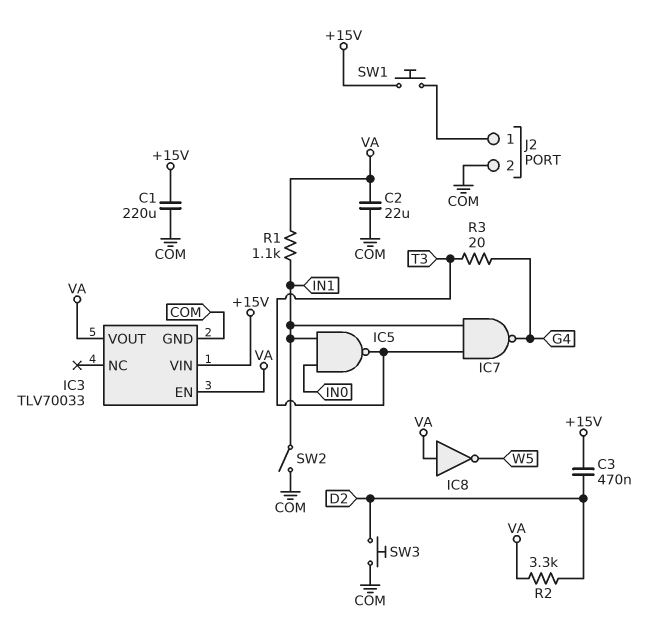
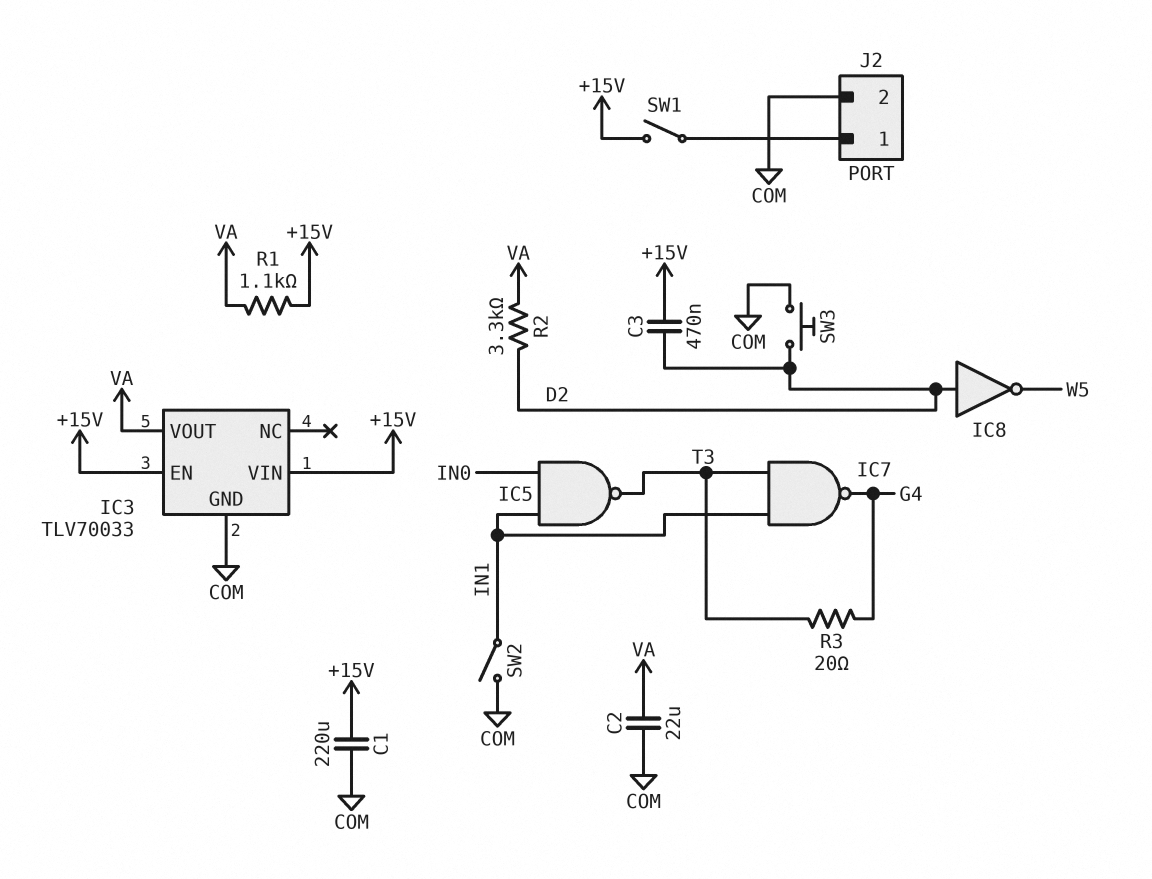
IC3 pin EN: VA -> +15V
IC8: NOT (in VA, out W5) -> NOT (in D2, out W5)
R1: 1.1k (IN1, VA) -> 1.1k (+15V, VA)
SW1: button (+15V, J2/1) -> switch (+15V, J2/1)

